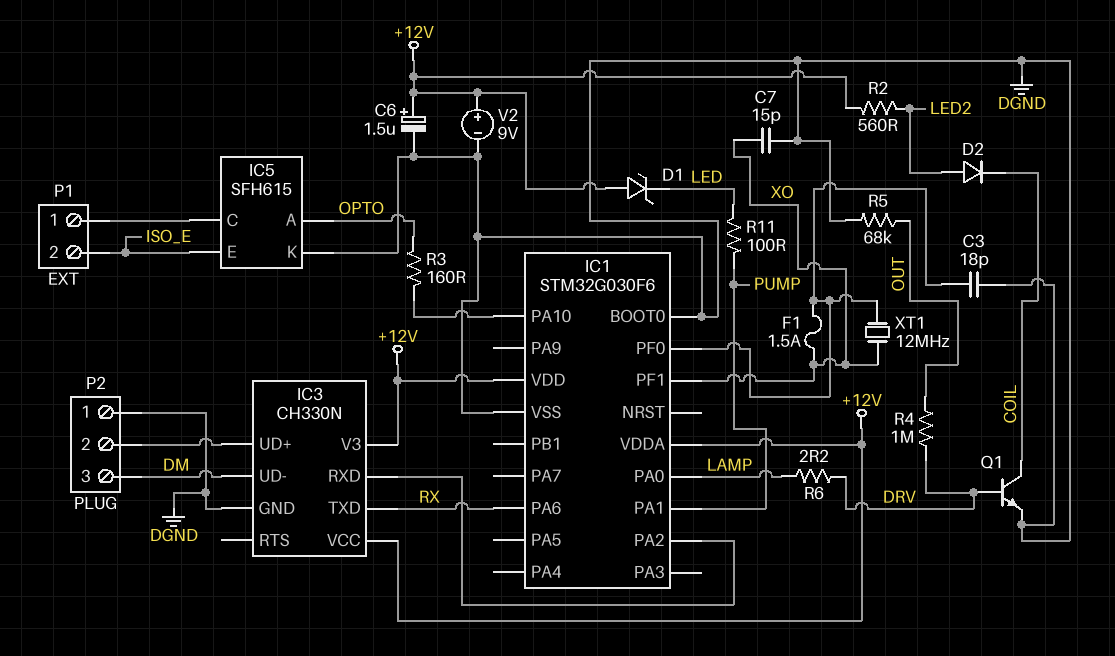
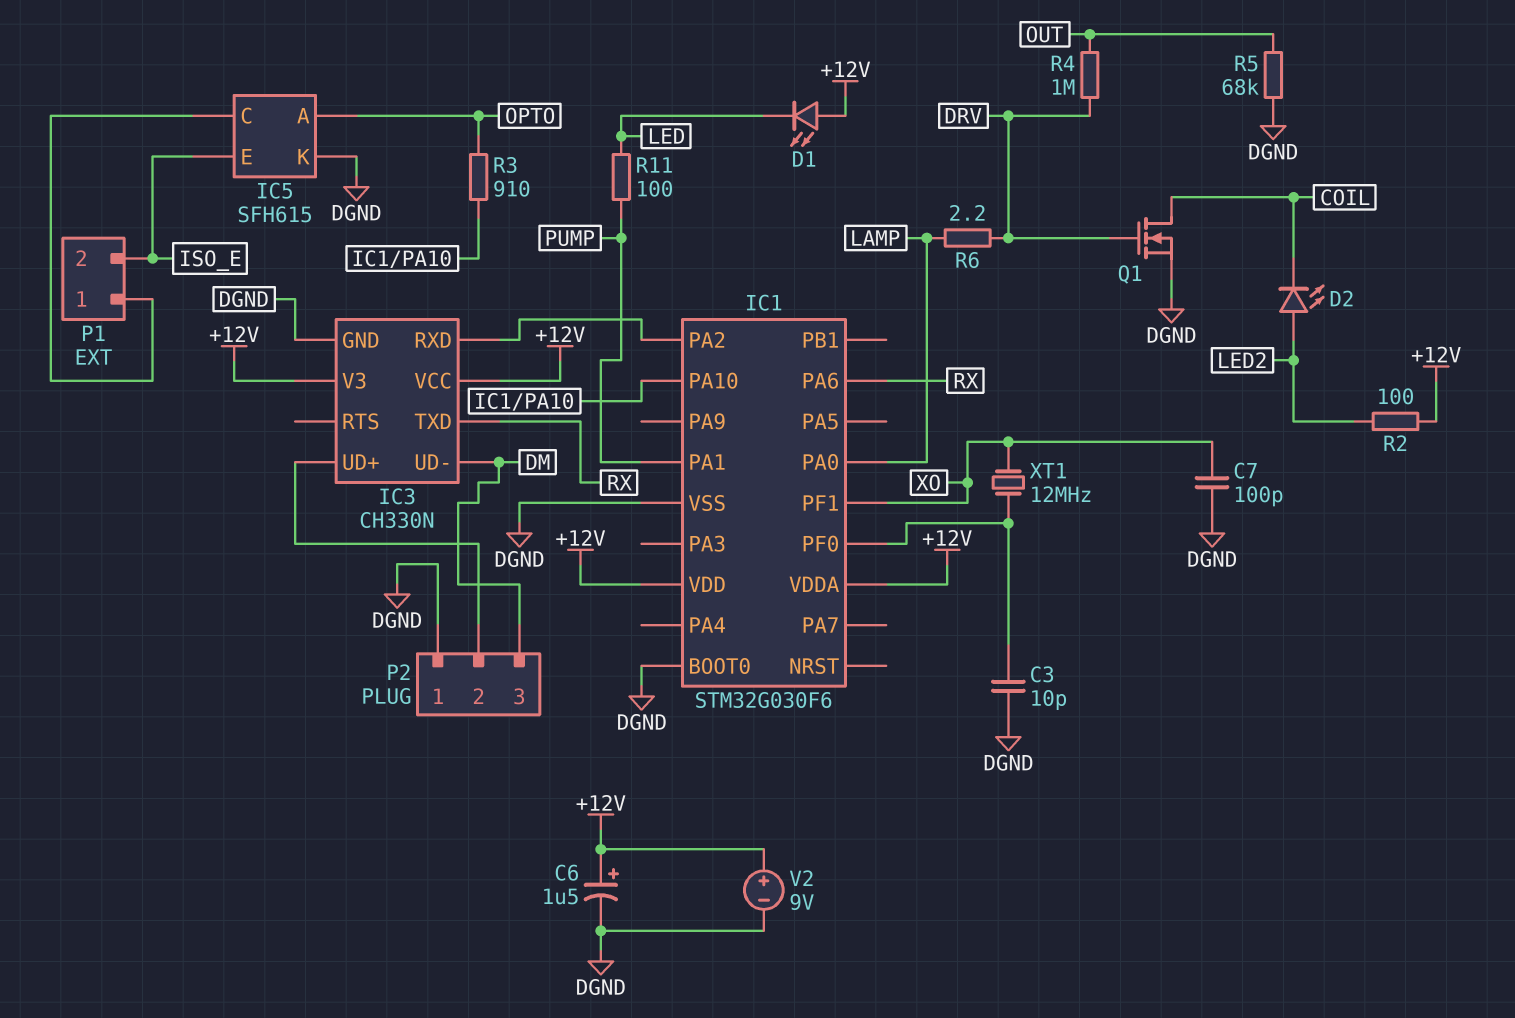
C3: 18pF (DGND, IC1/PF0) -> 10pF (DGND, IC1/PF0)
C7: 15pF (DGND, XO) -> 100pF (DGND, XO)
D1: zener (A +12V, K LED) -> LED (A +12V, K LED)
D2: diode (A LED2, K COIL) -> LED (A LED2, K COIL)
F1: 1.5A (IC1/PF0, XO) -> none
Q1: NPN (B DRV, C COIL, E DGND) -> NMOS (G DRV, D COIL, S DGND)
R2: 560 (+12V, LED2) -> 100 (+12V, LED2)
R3: 160 (IC1/PA10, OPTO) -> 910 (IC1/PA10, OPTO)

